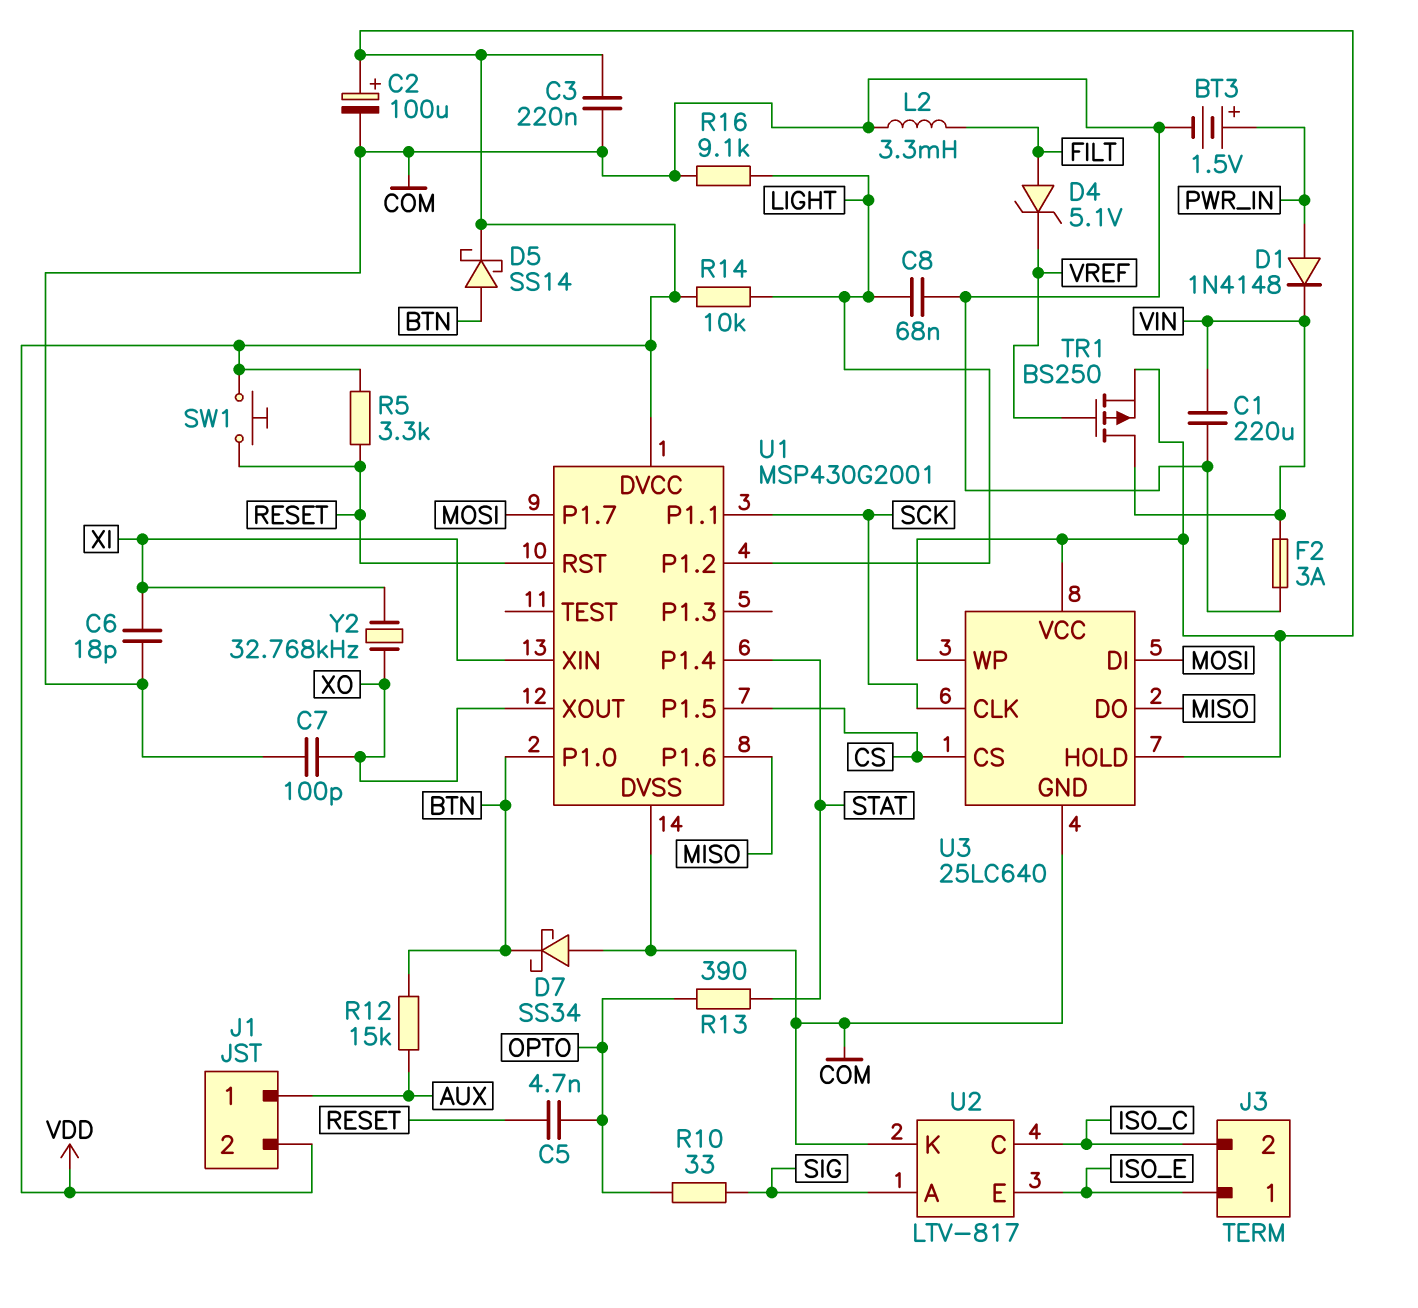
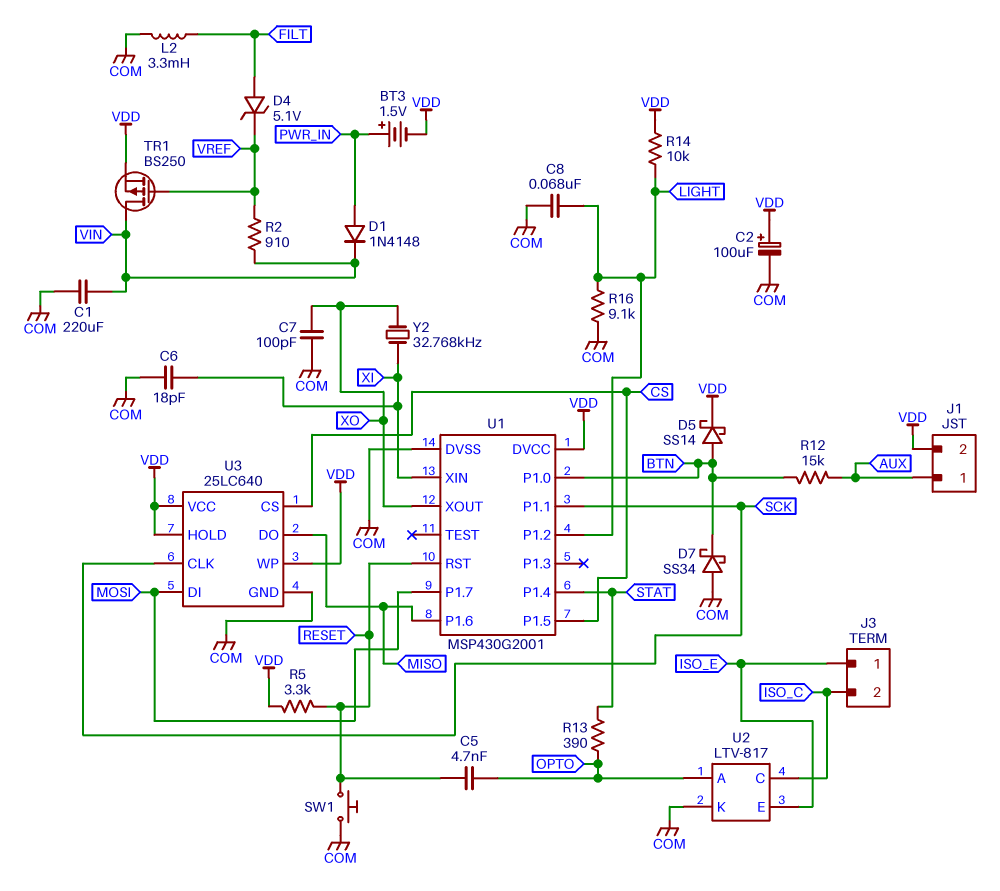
BT3: 1.5V (plus PWR_IN, minus COM) -> 1.5V (plus PWR_IN, minus VDD)
C3: 220nF (COM, VDD) -> none
F2: 3A (COM, VIN) -> none
R2: none -> 910 (VIN, VREF)
R10: 33 (OPTO, SIG) -> none
SW1: button (RESET, VDD) -> button (COM, RESET)
U2 pin A: SIG -> OPTO

